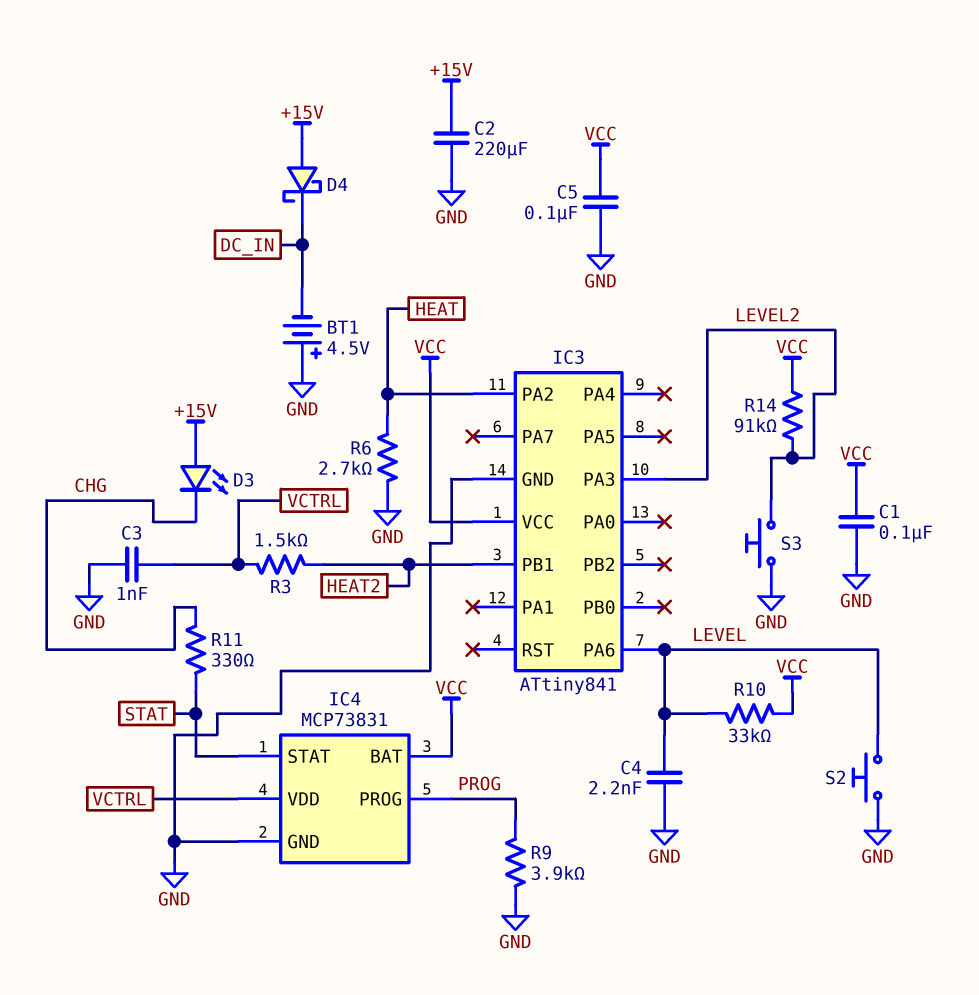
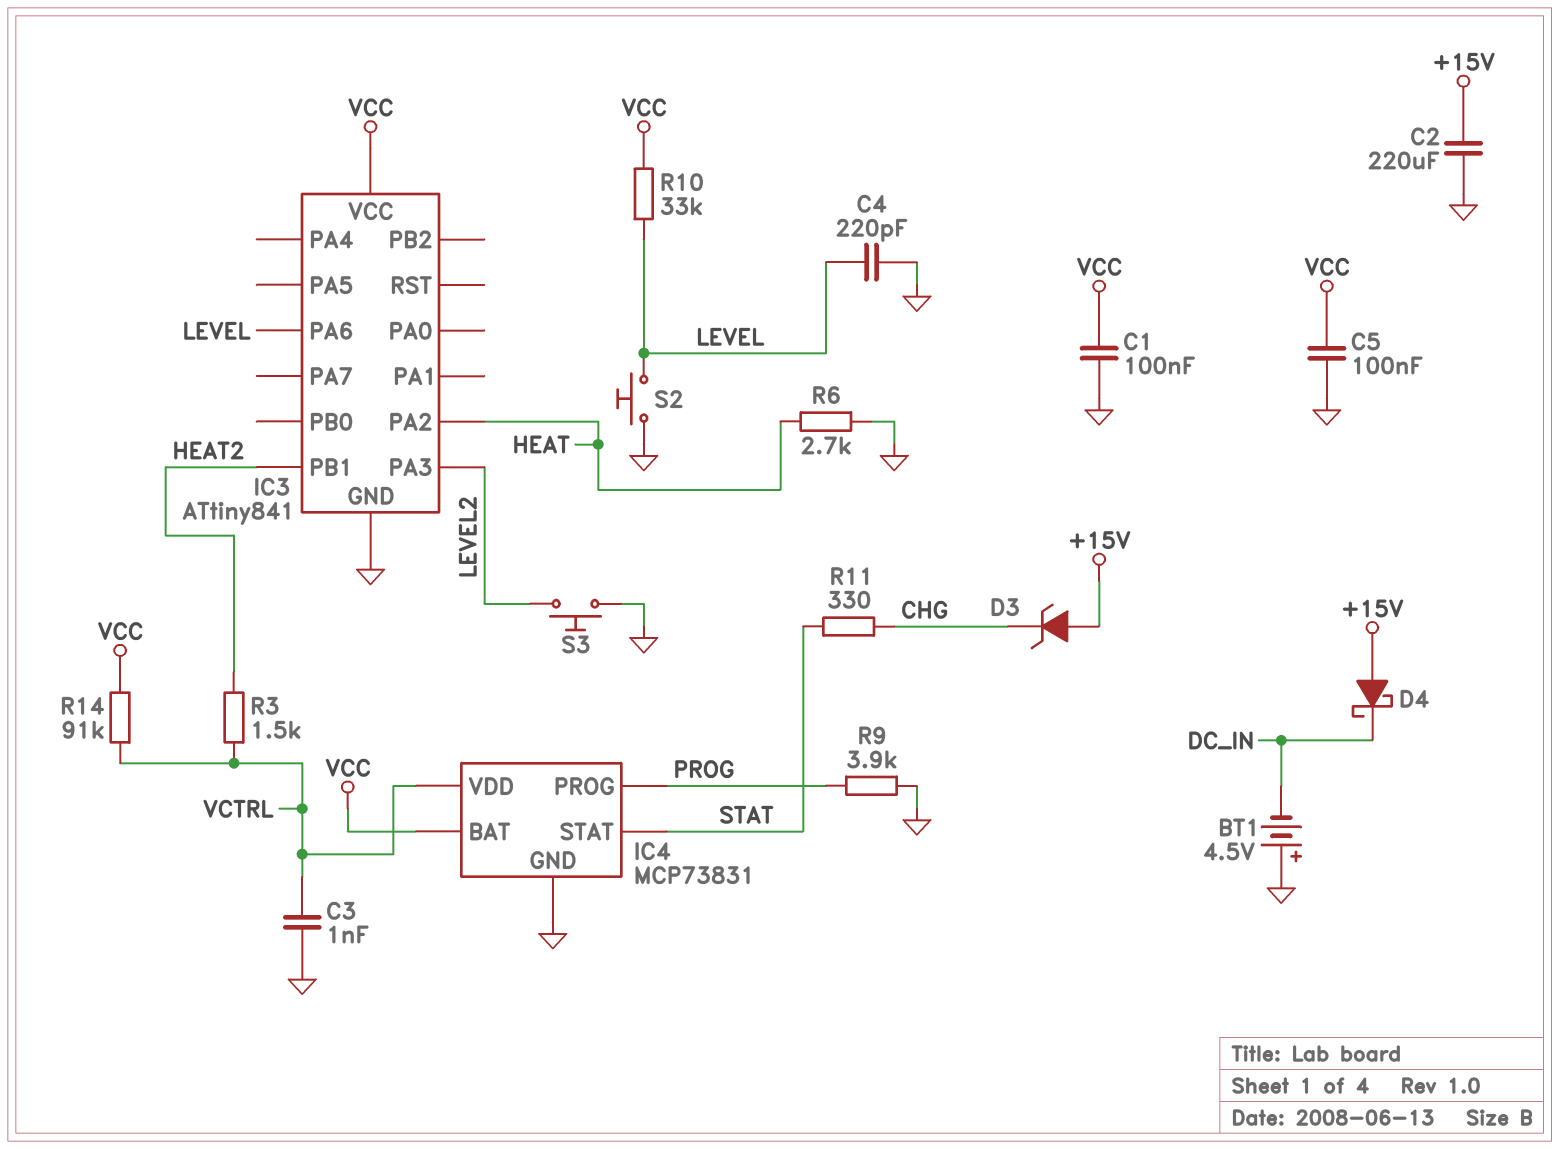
C4: 2.2nF (GND, LEVEL) -> 220pF (GND, LEVEL)
D3: LED (A +15V, K CHG) -> zener (A +15V, K CHG)
R14: 91k (LEVEL2, VCC) -> 91k (VCC, VCTRL)

